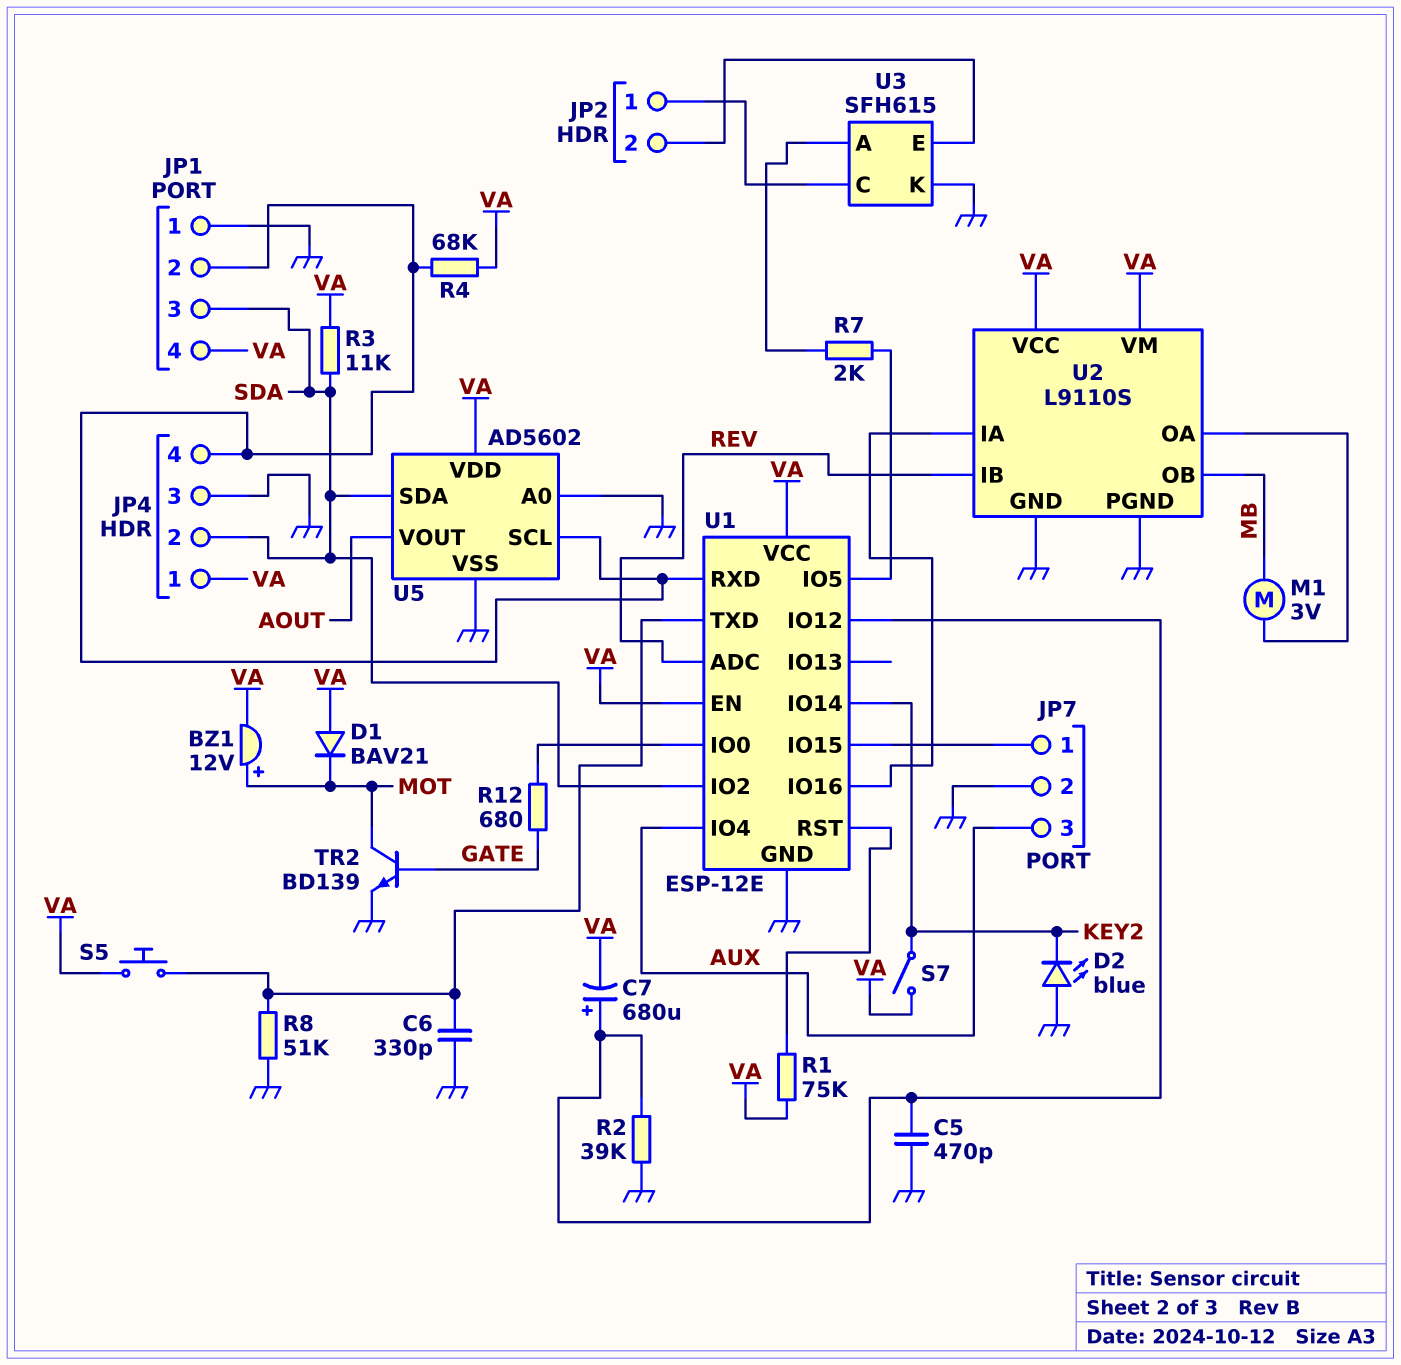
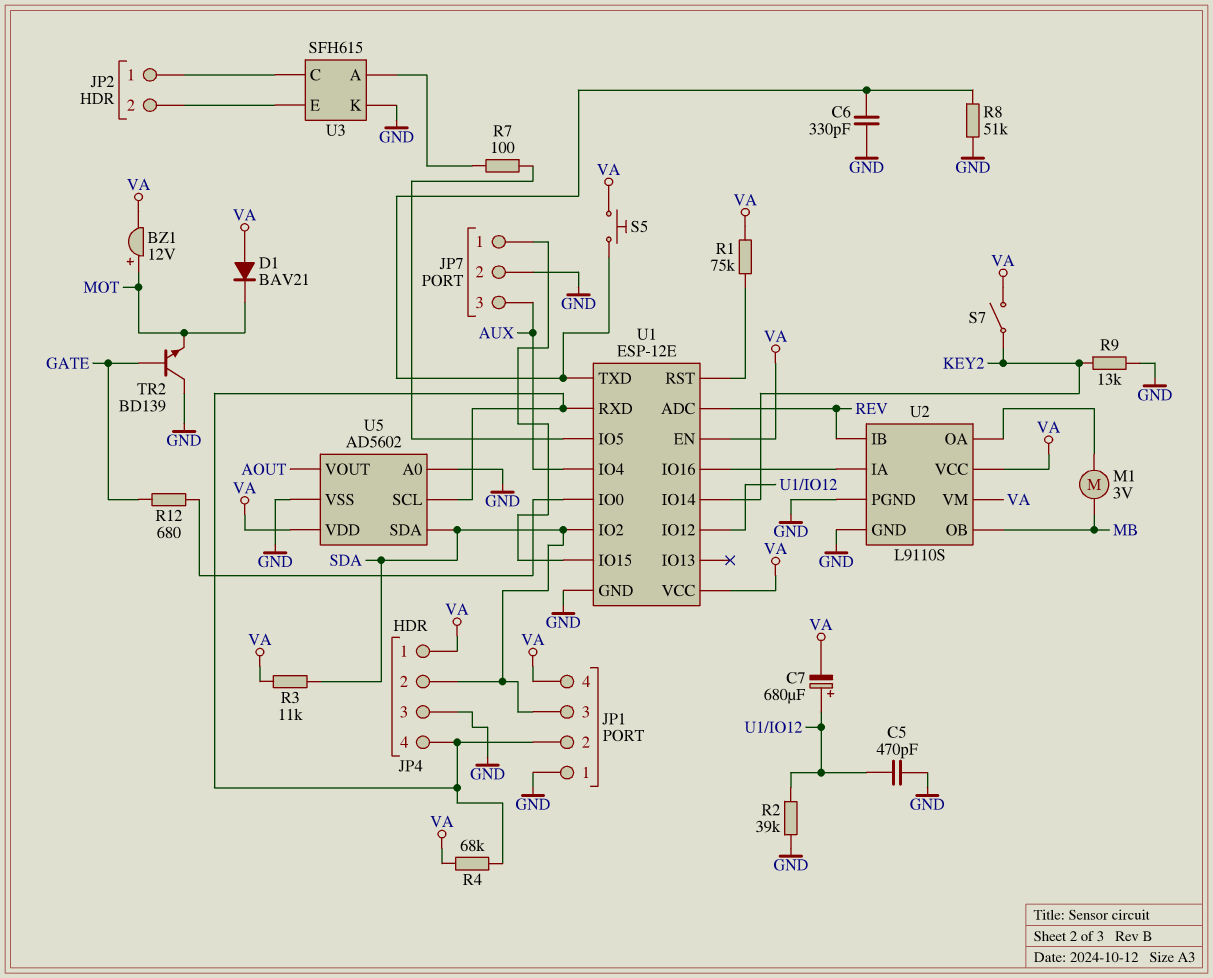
D2: LED blue (A GND, K KEY2) -> none
R7: 2k (U1/IO5, U3/A) -> 100 (U1/IO5, U3/A)
R9: none -> 13k (GND, KEY2)
TR2: NPN BD139 (B GATE, C MOT, E GND) -> NPN BD139 (B GATE, C GND, E MOT)

